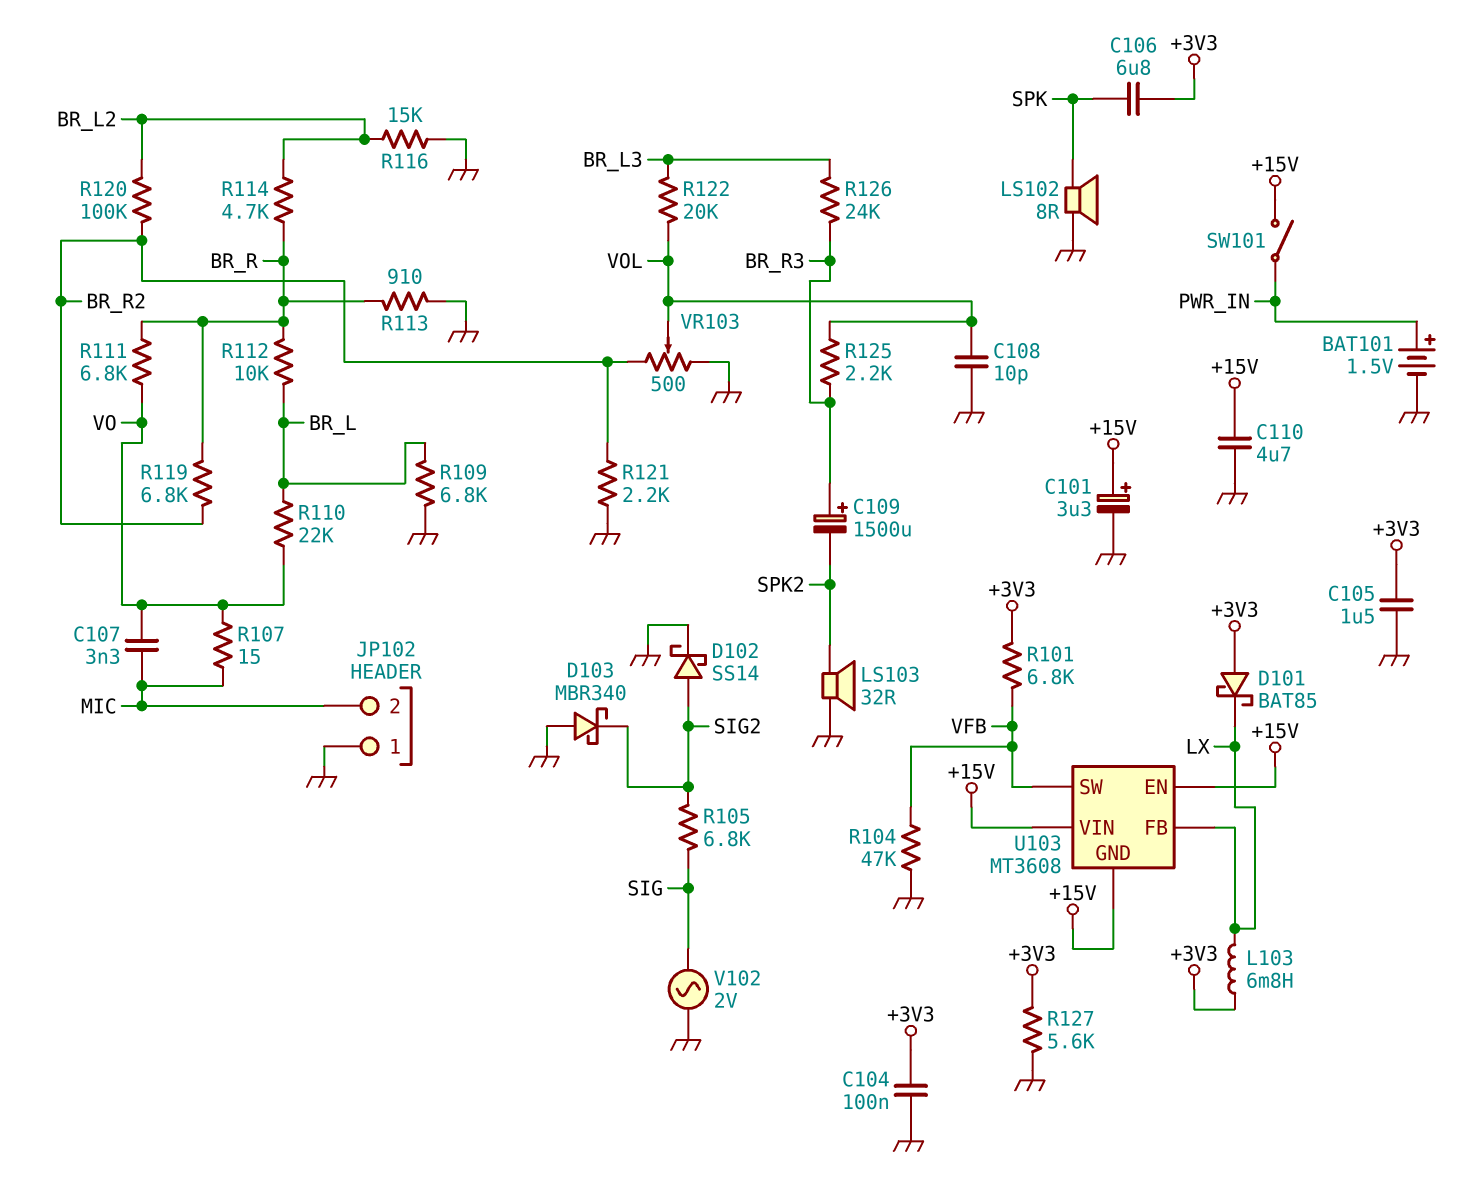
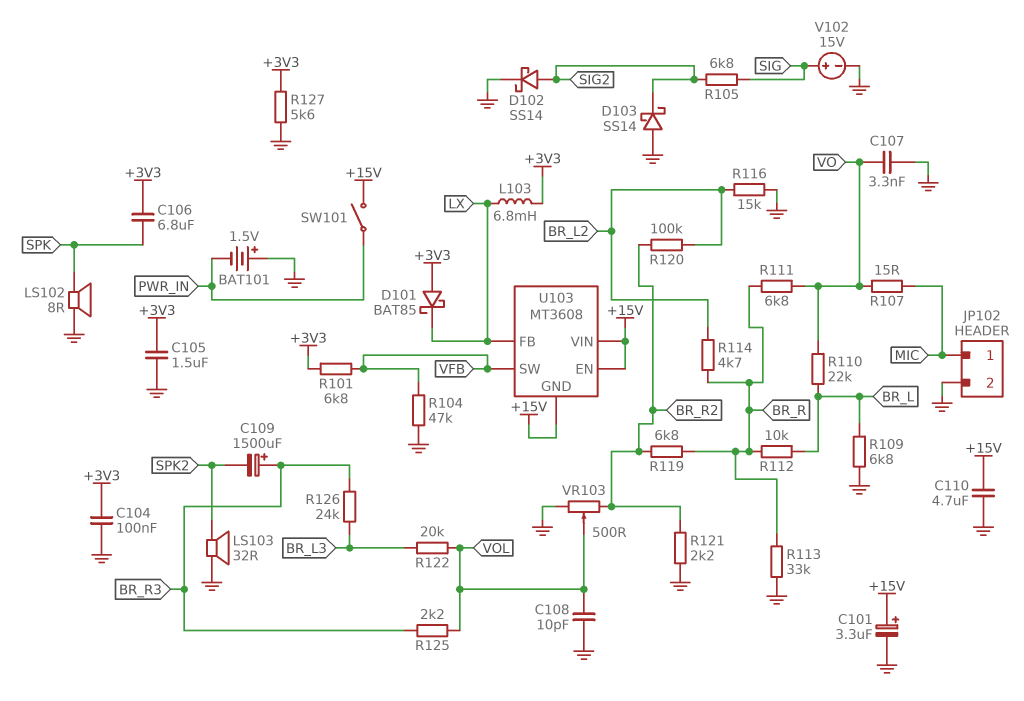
BAT101: 1.5V (plus PWR_IN, minus GND) -> 1.5V (plus GND, minus PWR_IN)
C107: 3.3nF (MIC, VO) -> 3.3nF (GND, VO)
D103: schottky MBR340 (A GND, K SIG2) -> schottky SS14 (A GND, K SIG2)
JP102 pin 1: GND -> MIC
JP102 pin 2: MIC -> GND
R113: 910 (BR_R, GND) -> 33k (BR_R, GND)
V102: AC 2V (GND, SIG) -> 15V (plus SIG, minus GND)

